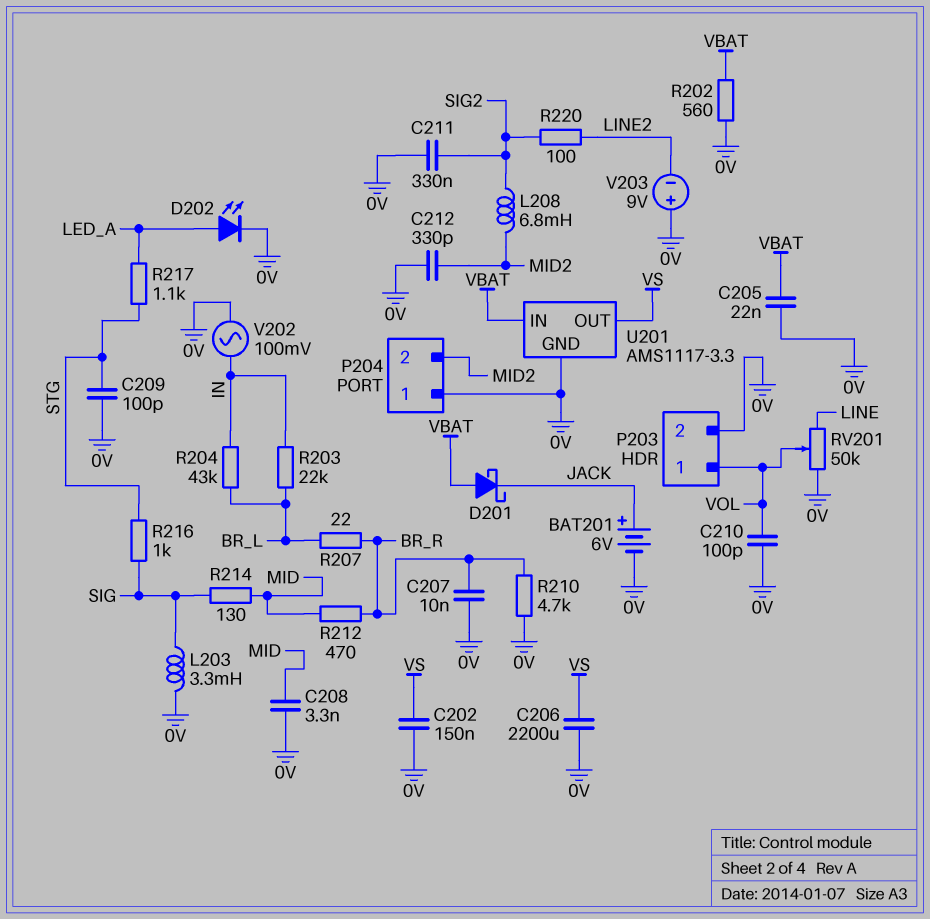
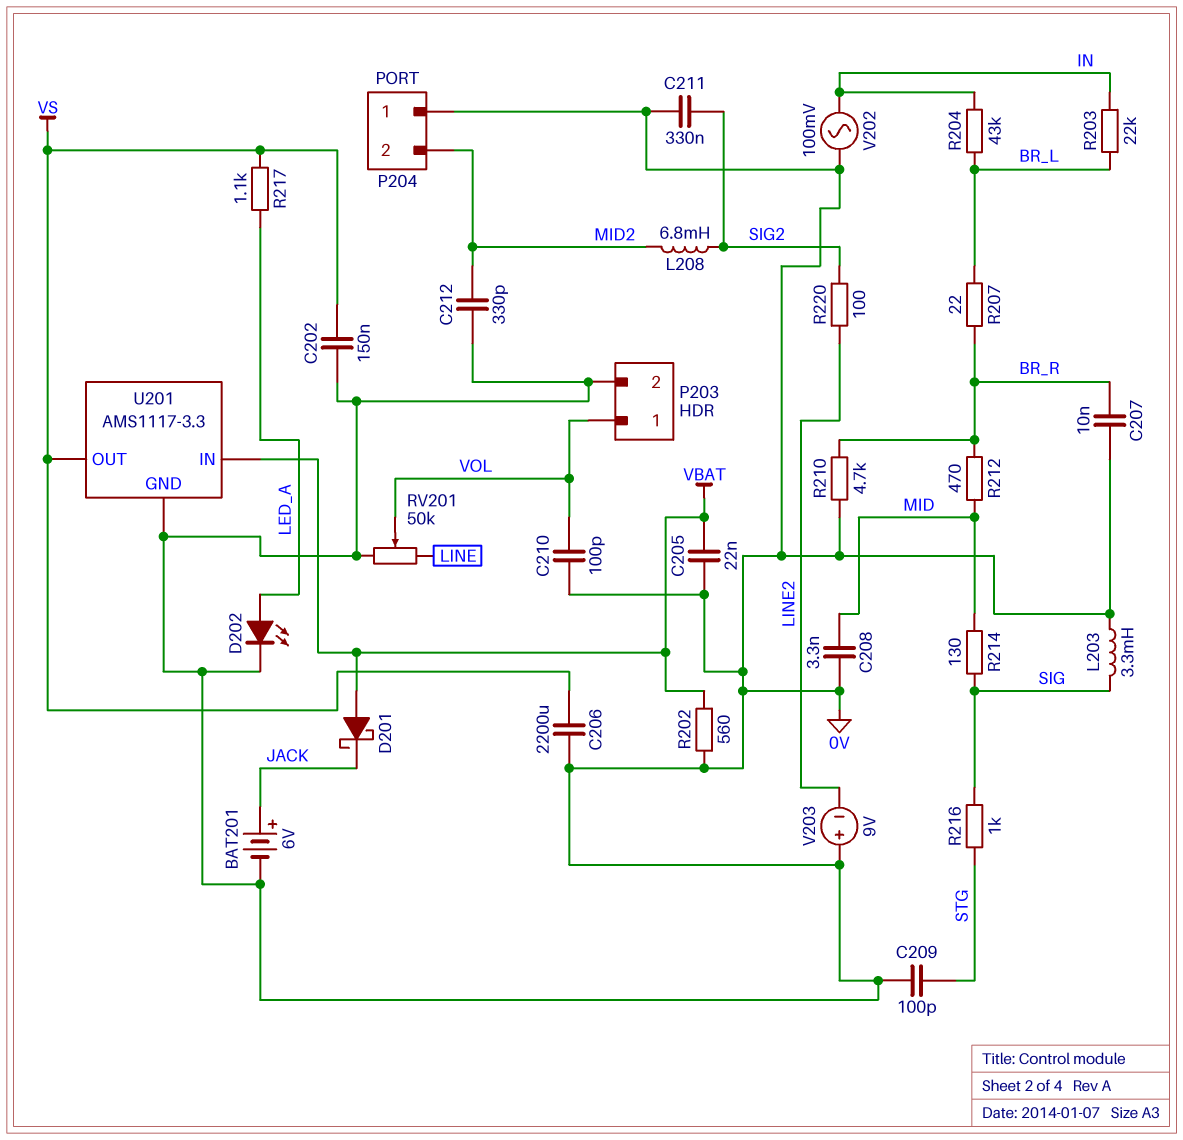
R217: 1.1k (LED_A, STG) -> 1.1k (LED_A, VS)

